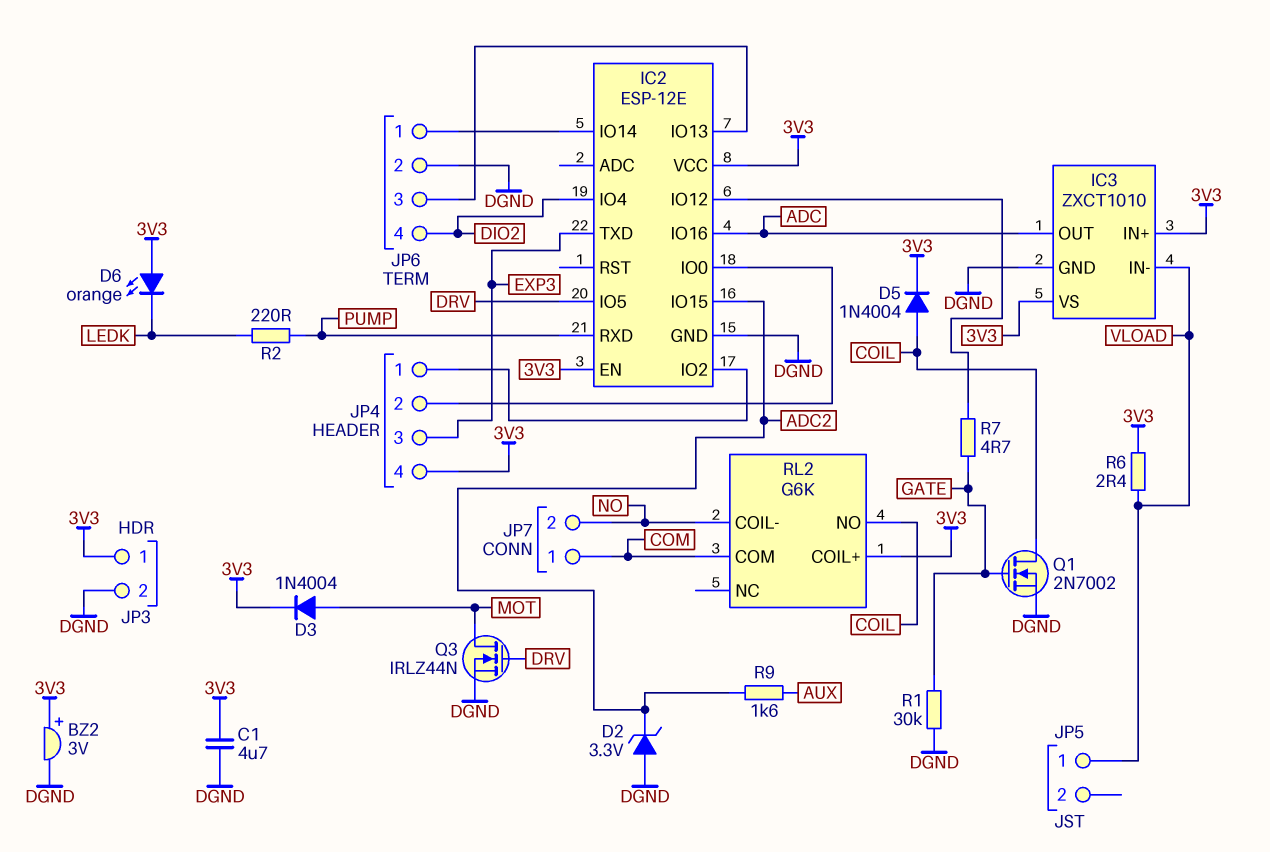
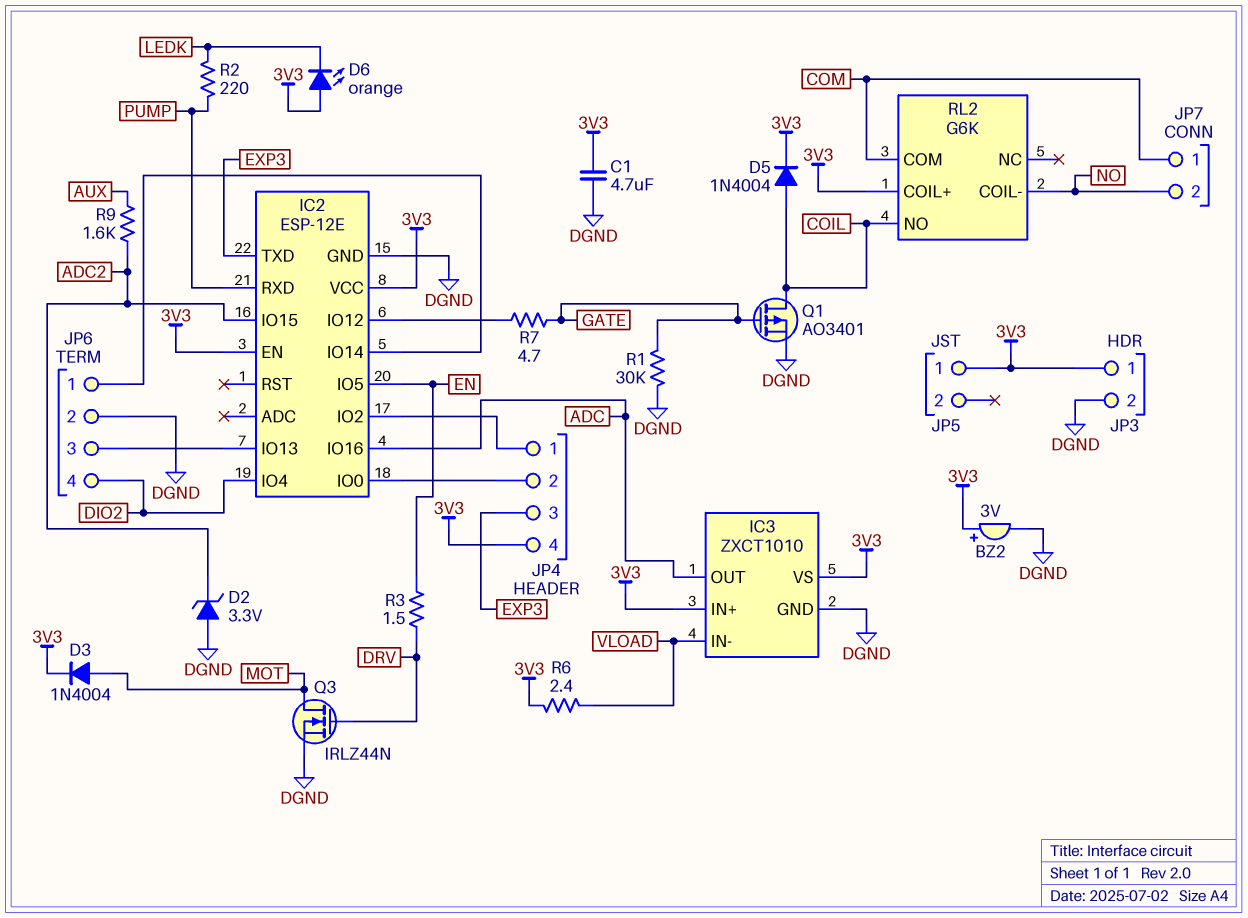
IC2 pin IO5: DRV -> EN
JP5 pin 1: VLOAD -> 3V3
Q1: NMOS 2N7002 (G GATE, D COIL, S DGND) -> PMOS AO3401 (G GATE, D COIL, S DGND)
R3: none -> 1.5 (DRV, EN)

